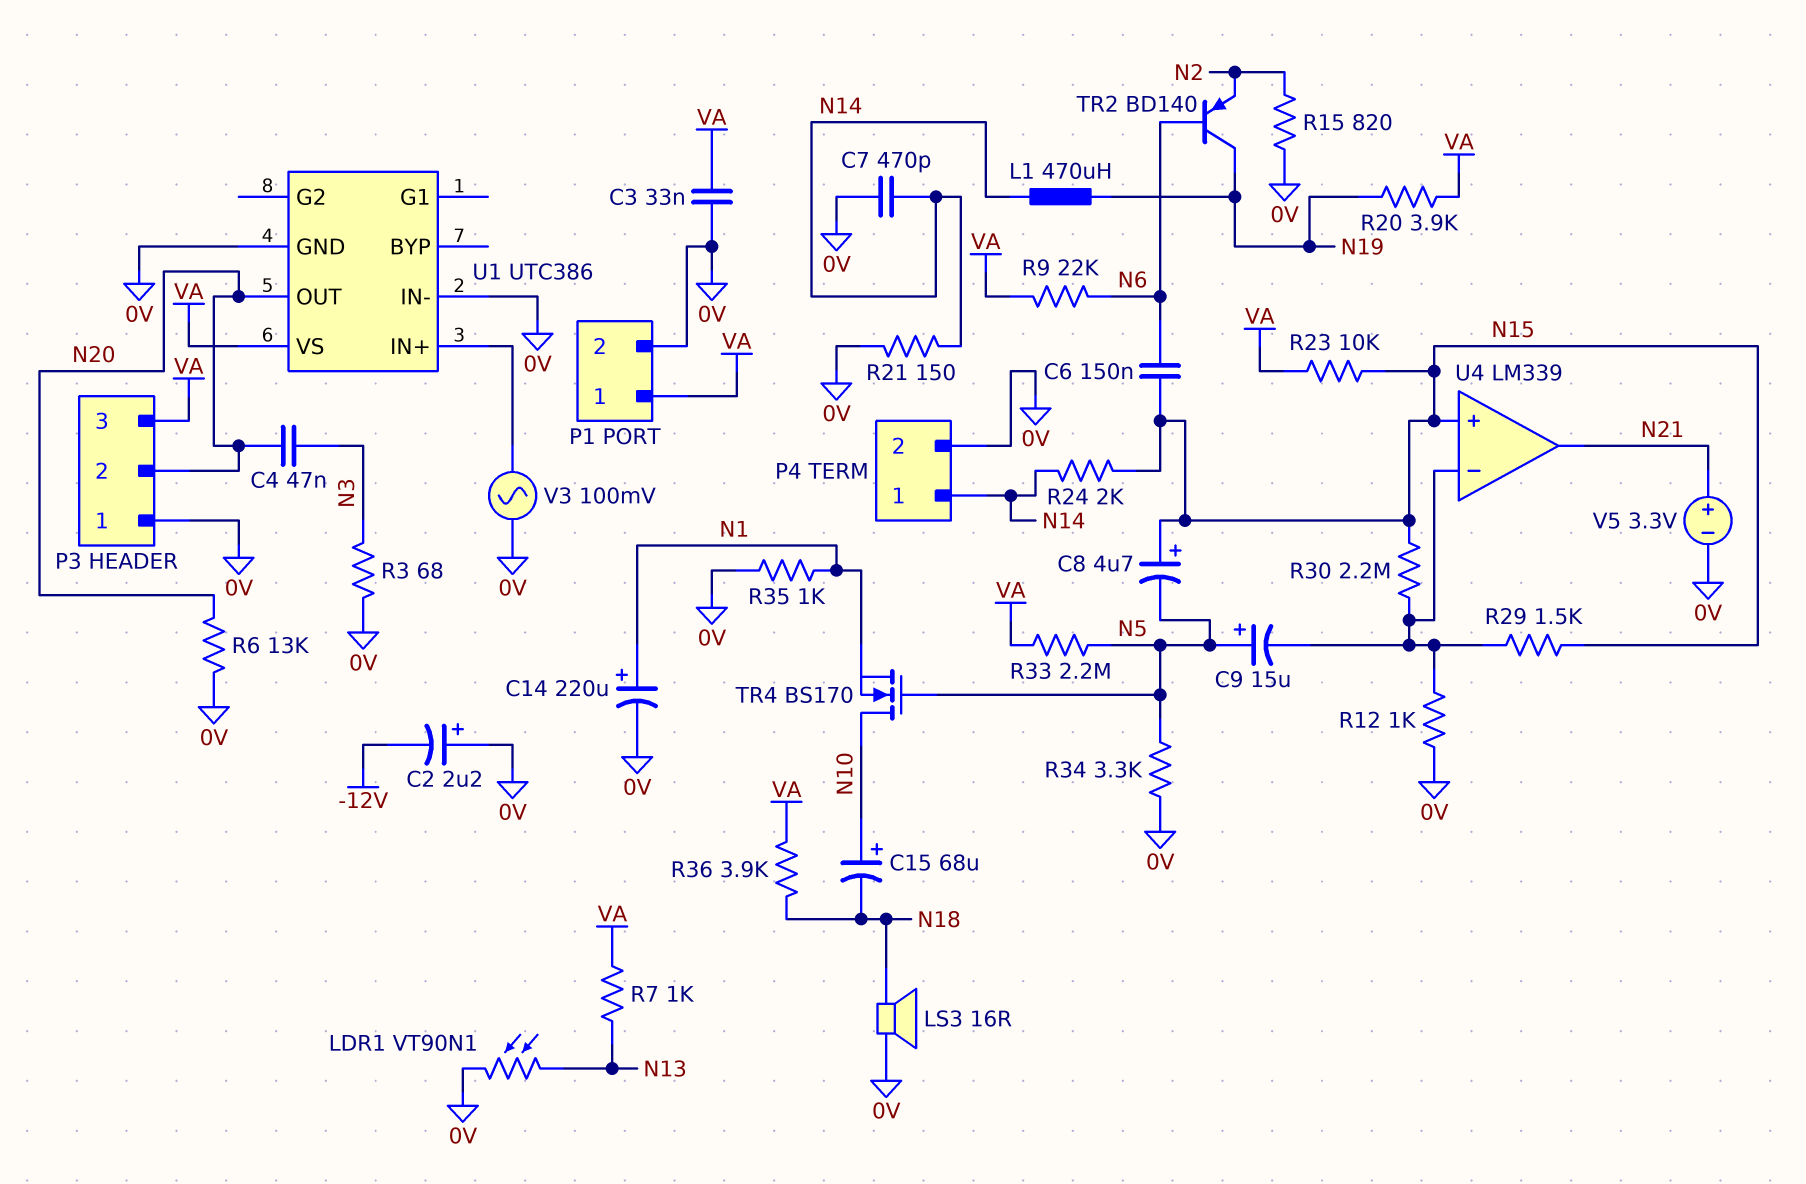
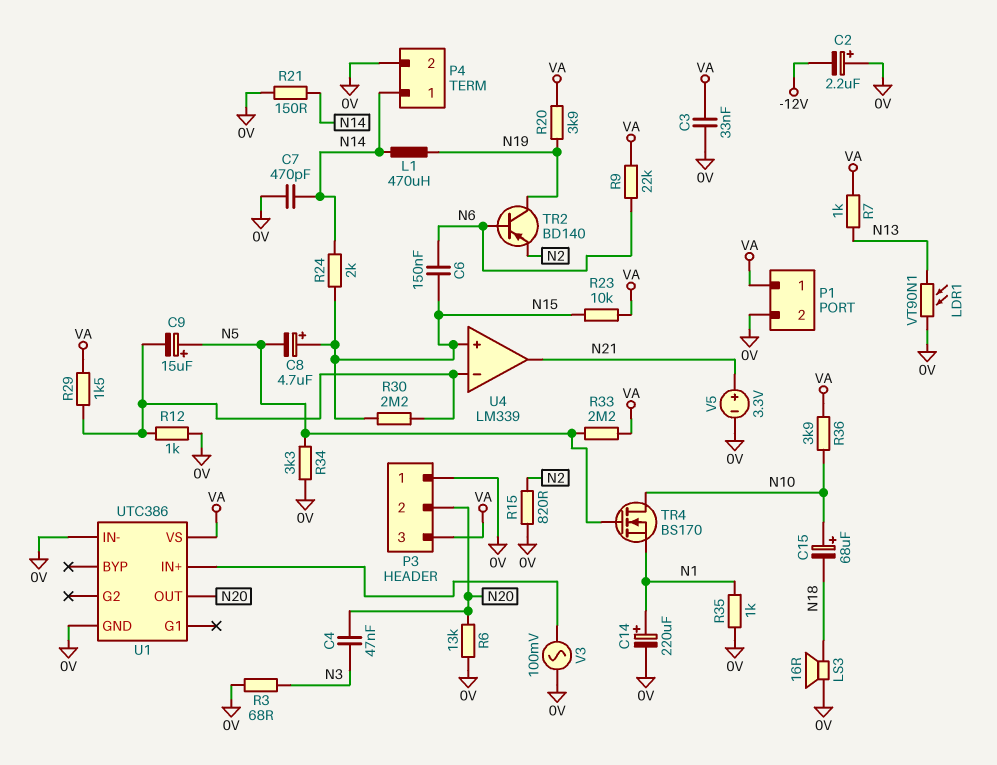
R29: 1.5k (N15, U4/in-) -> 1.5k (U4/in-, VA)
R36: 3.9k (N18, VA) -> 3.9k (N10, VA)

